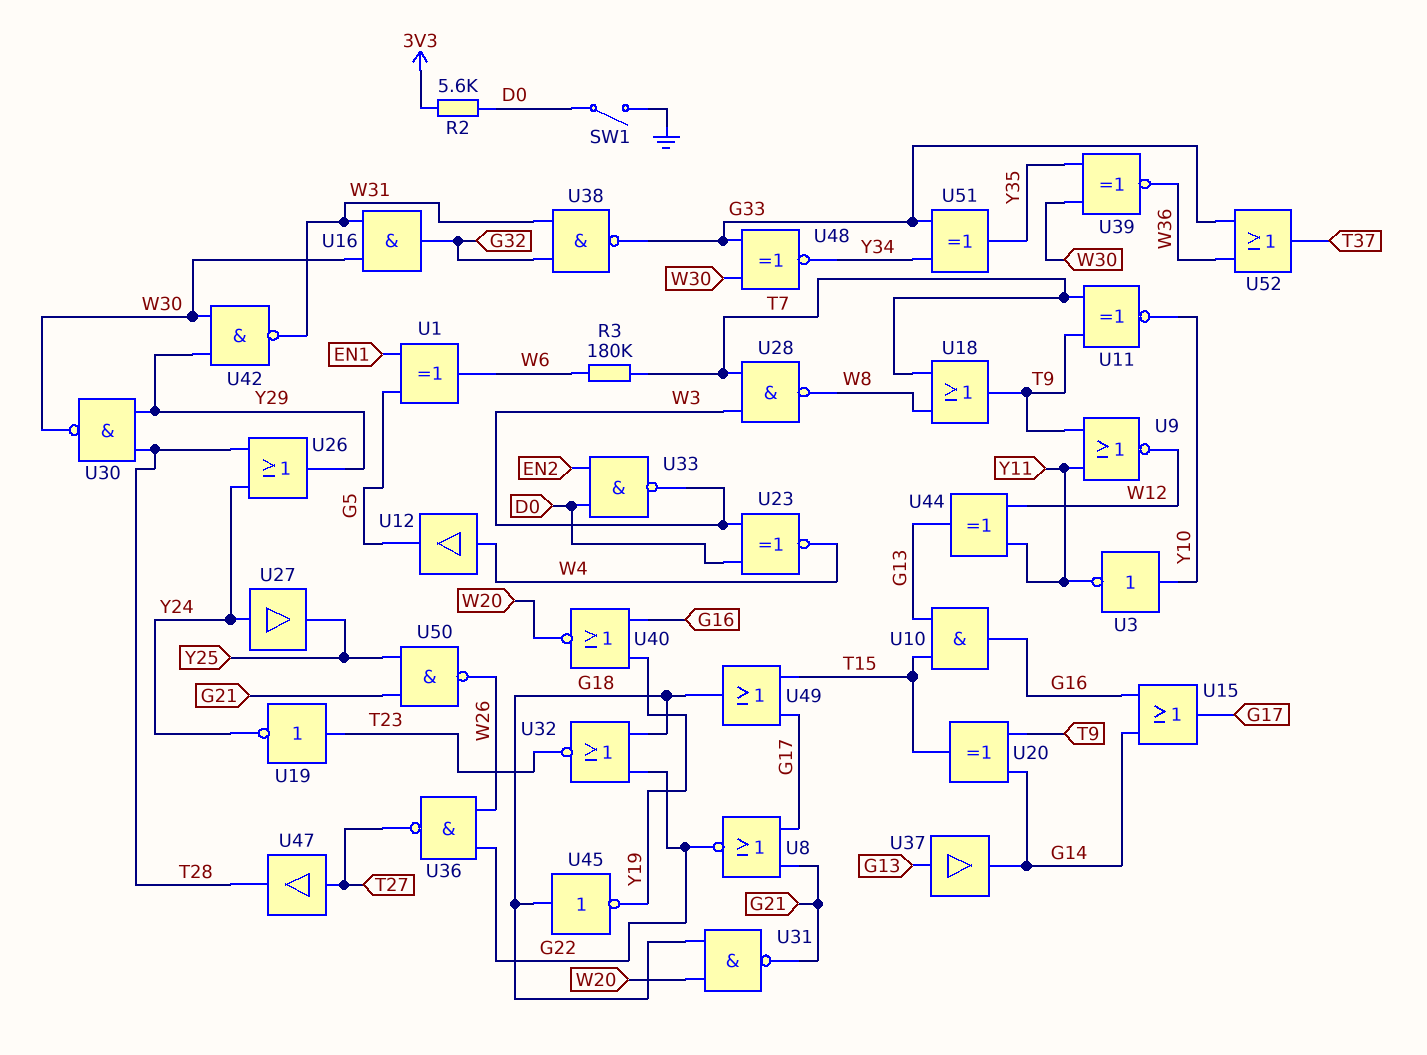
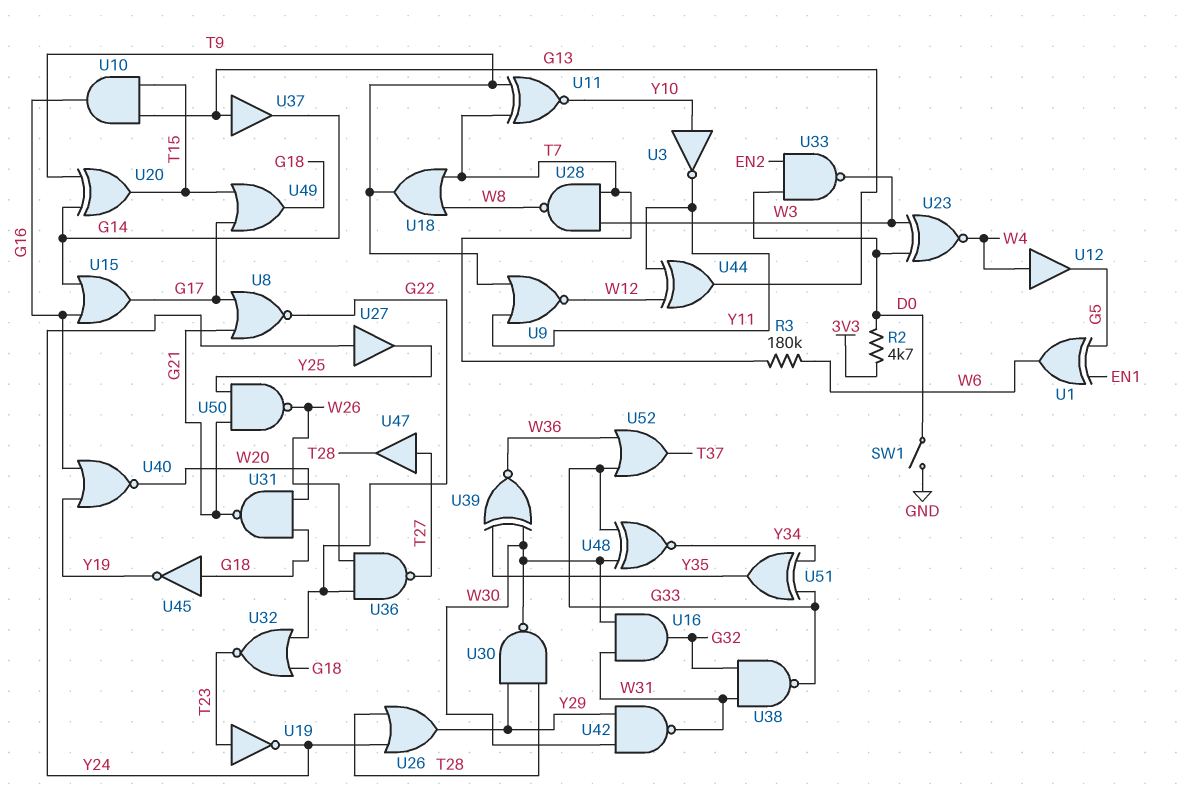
R2: 5.6k (3V3, D0) -> 4.7k (3V3, D0)

